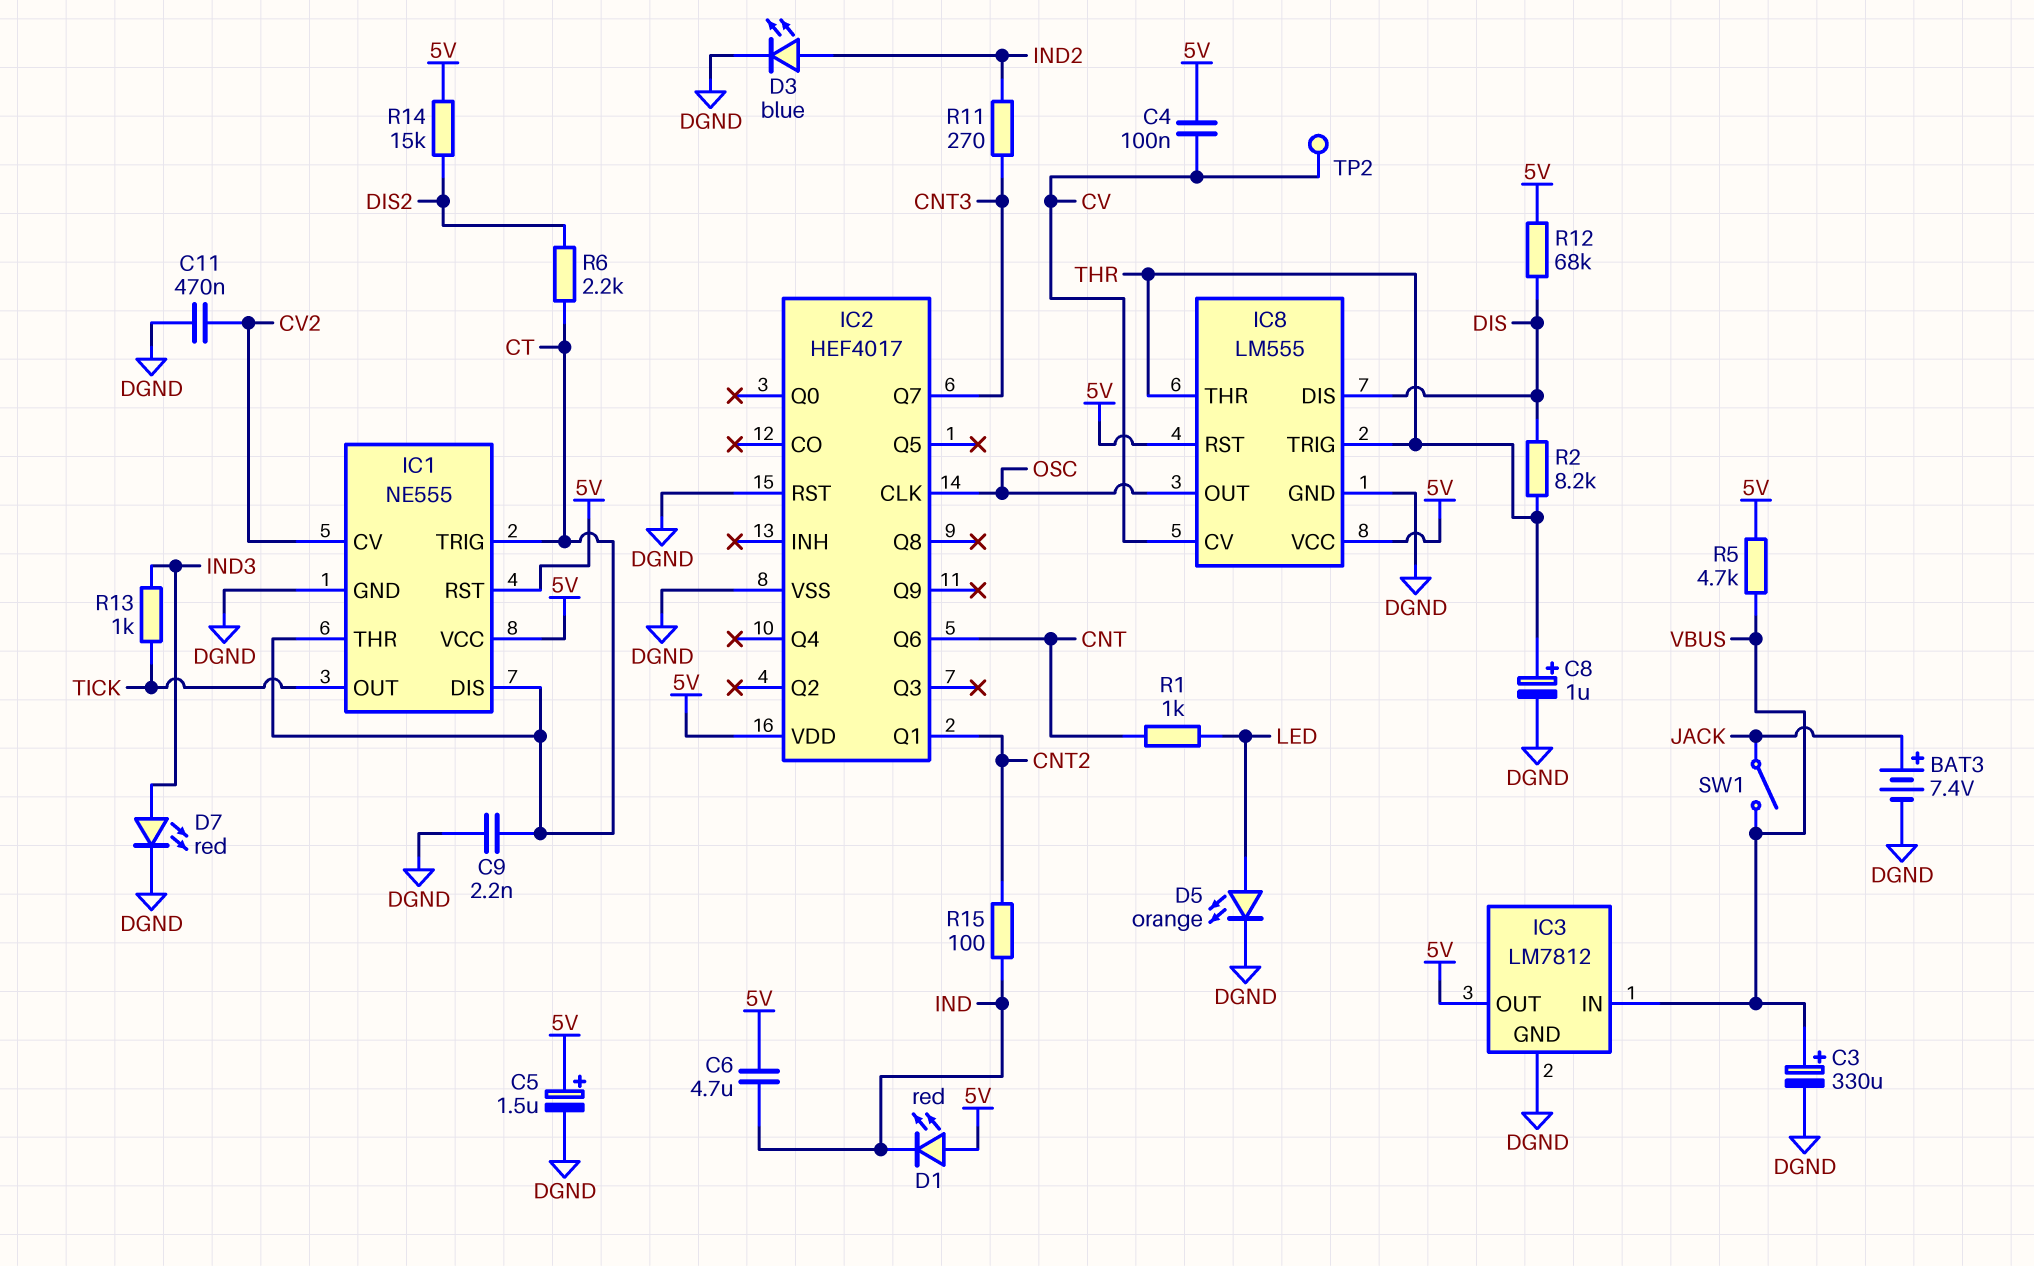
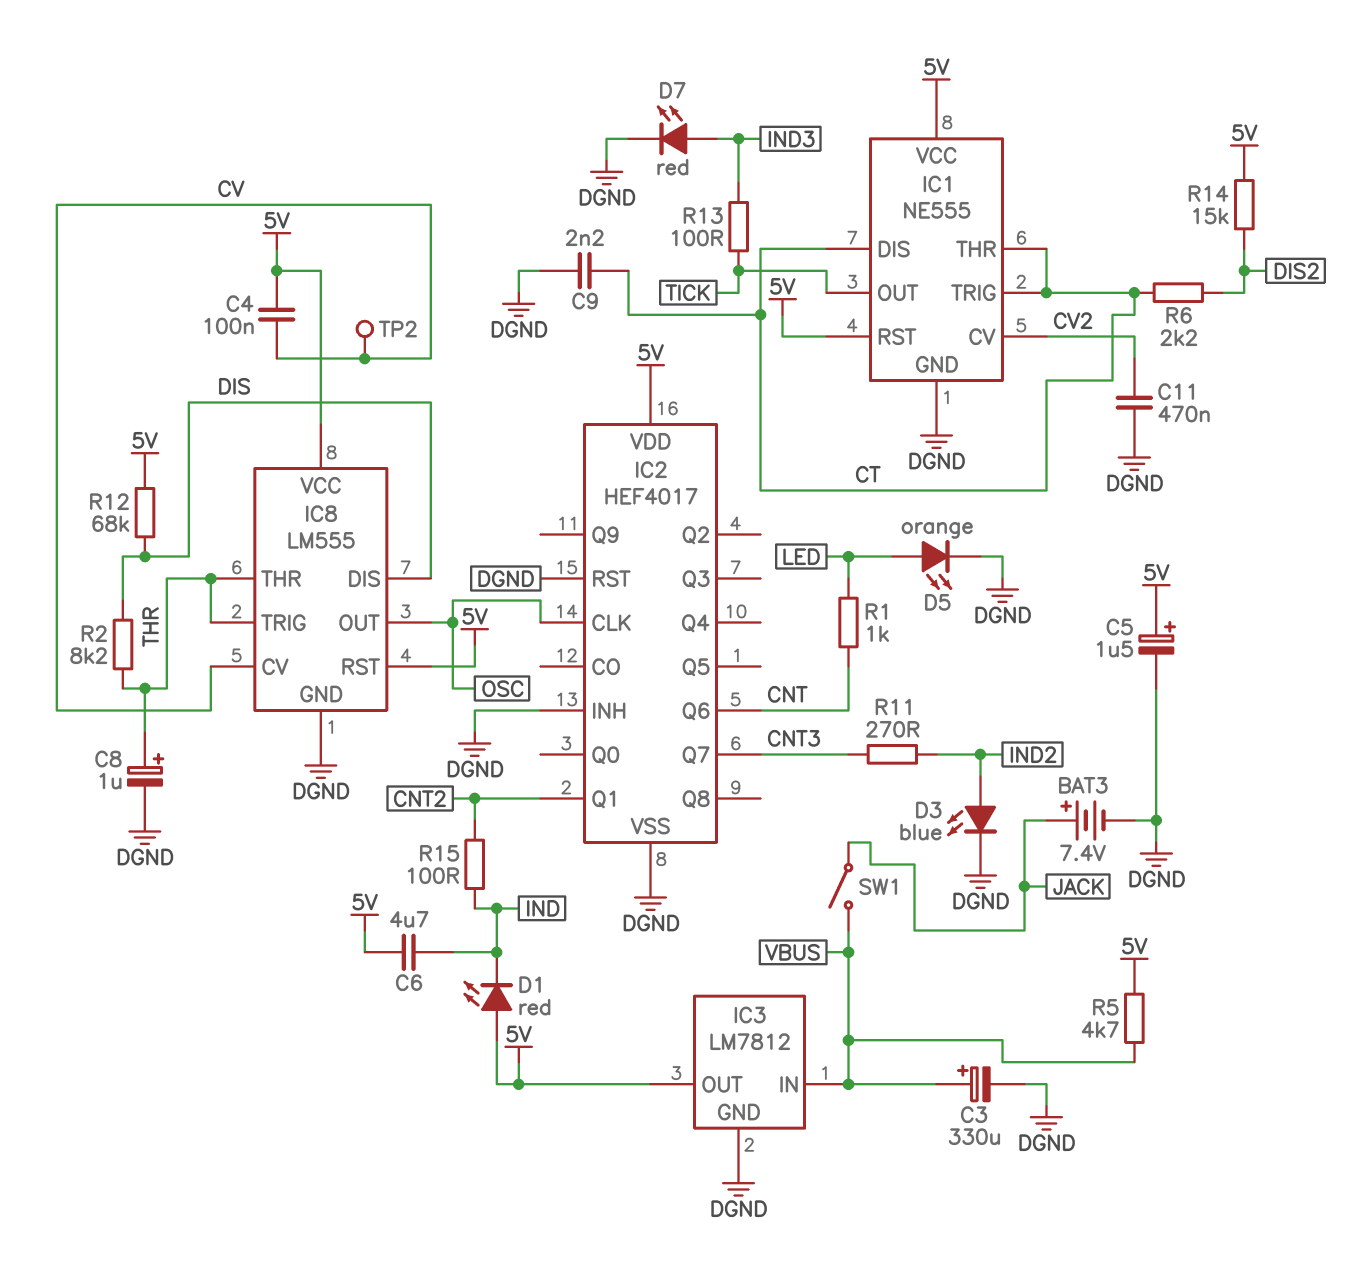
IC2 pin INH: none -> DGND
R13: 1k (IND3, TICK) -> 100 (IND3, TICK)

